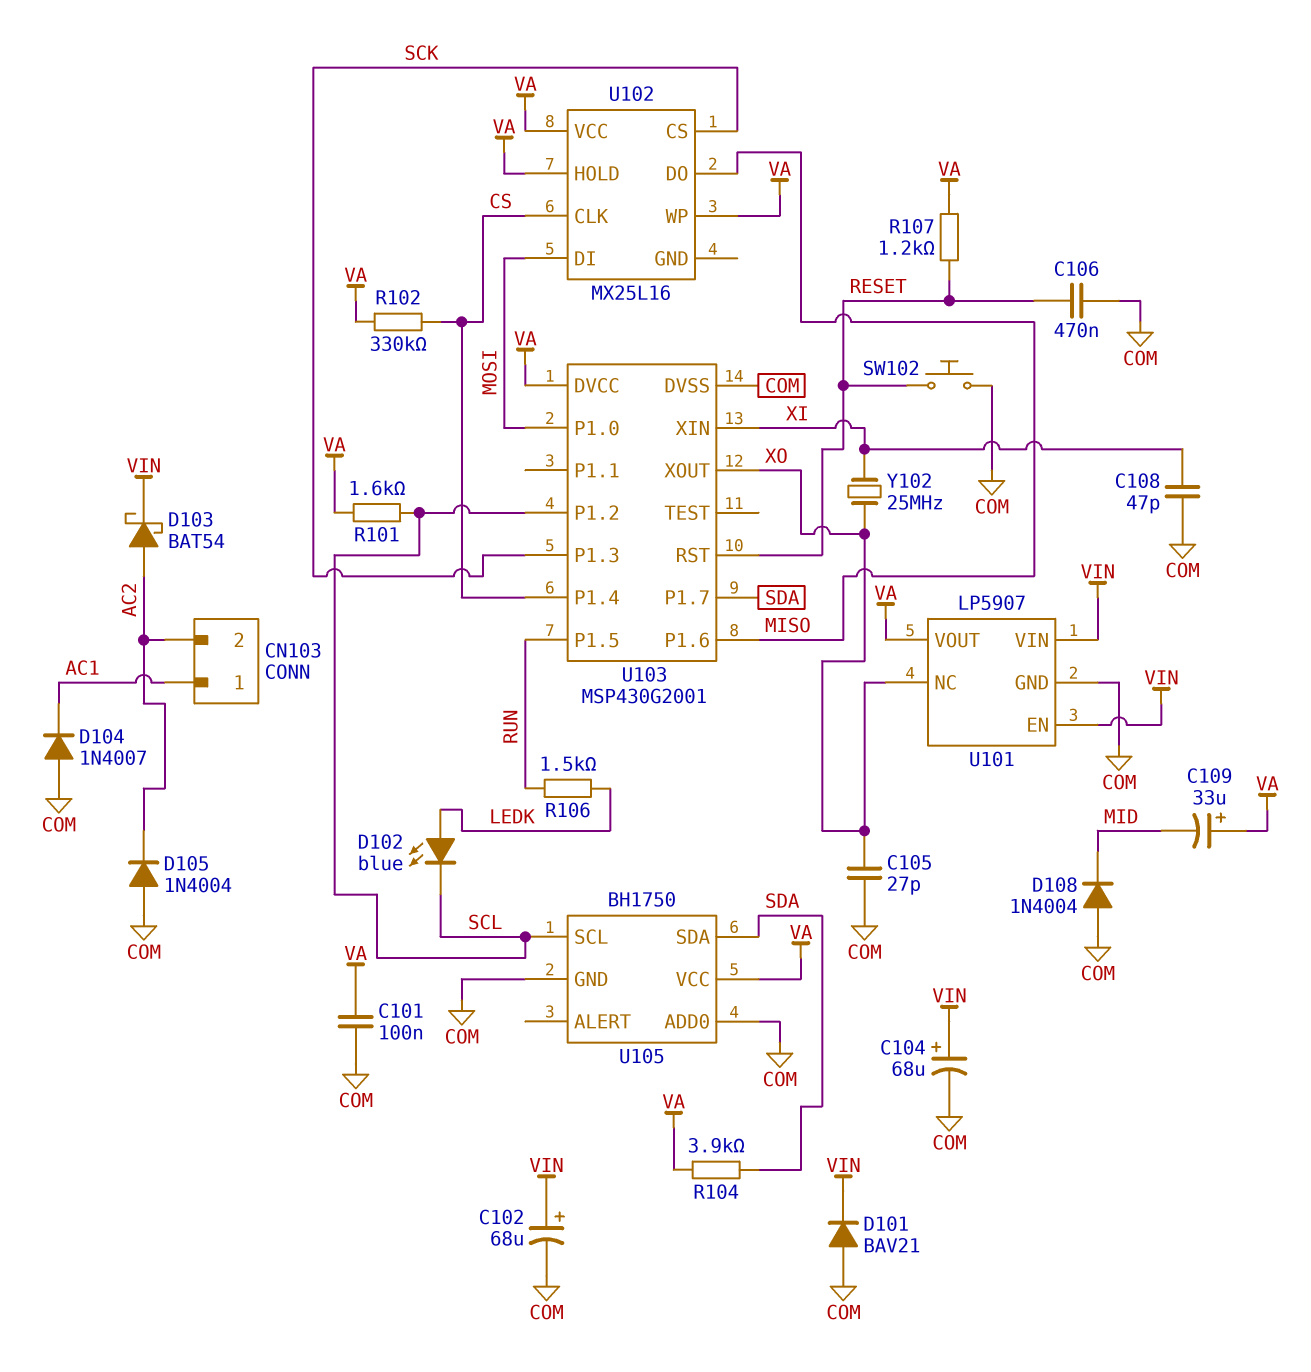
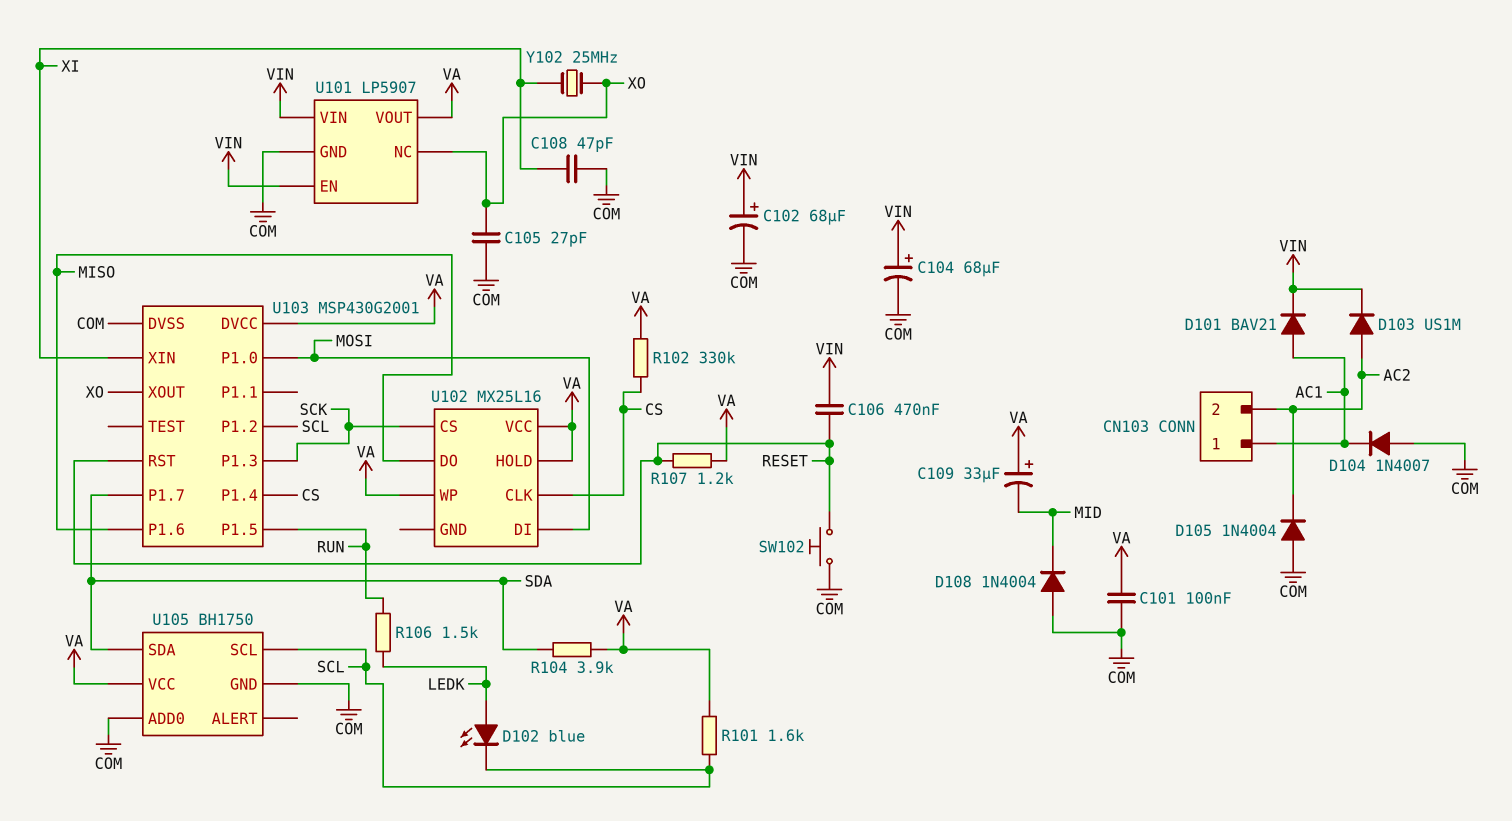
C106: 470nF (COM, RESET) -> 470nF (RESET, VIN)
D101: diode BAV21 (A COM, K VIN) -> diode BAV21 (A AC1, K VIN)
D103: schottky BAT54 (A AC2, K VIN) -> diode US1M (A AC2, K VIN)

